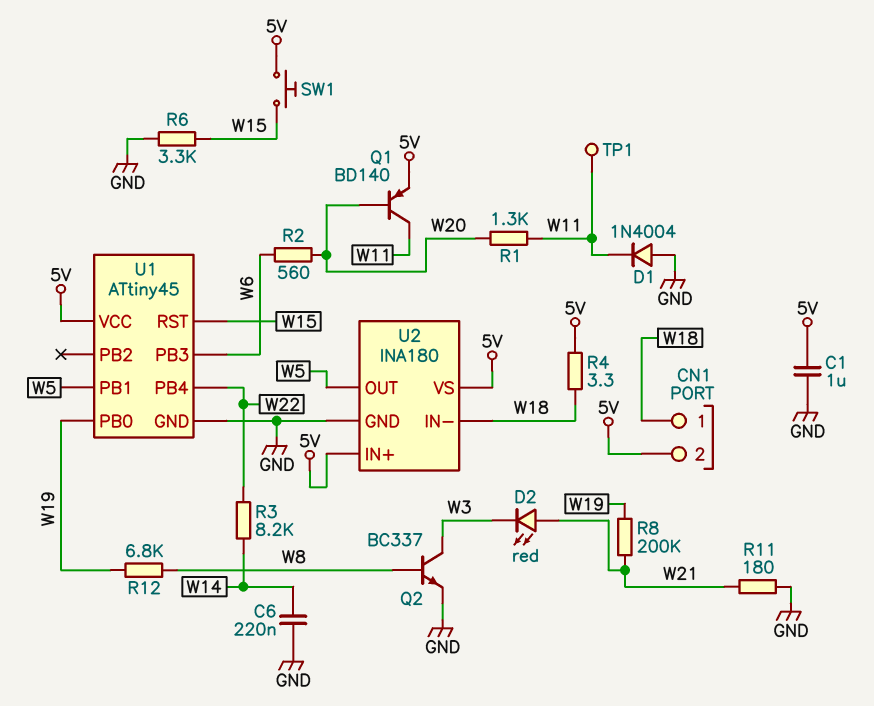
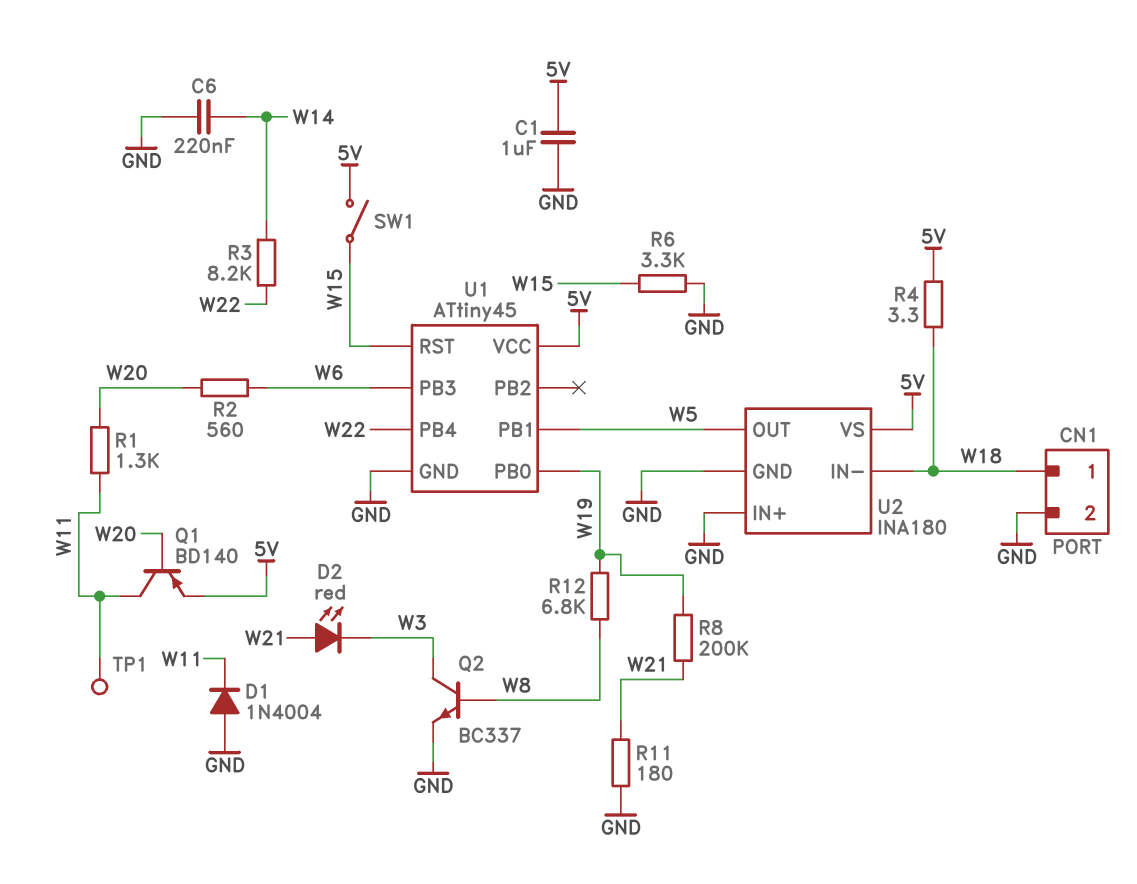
CN1 pin 2: 5V -> GND
SW1: button (5V, W15) -> switch (5V, W15)
U2 pin IN+: 5V -> GND

